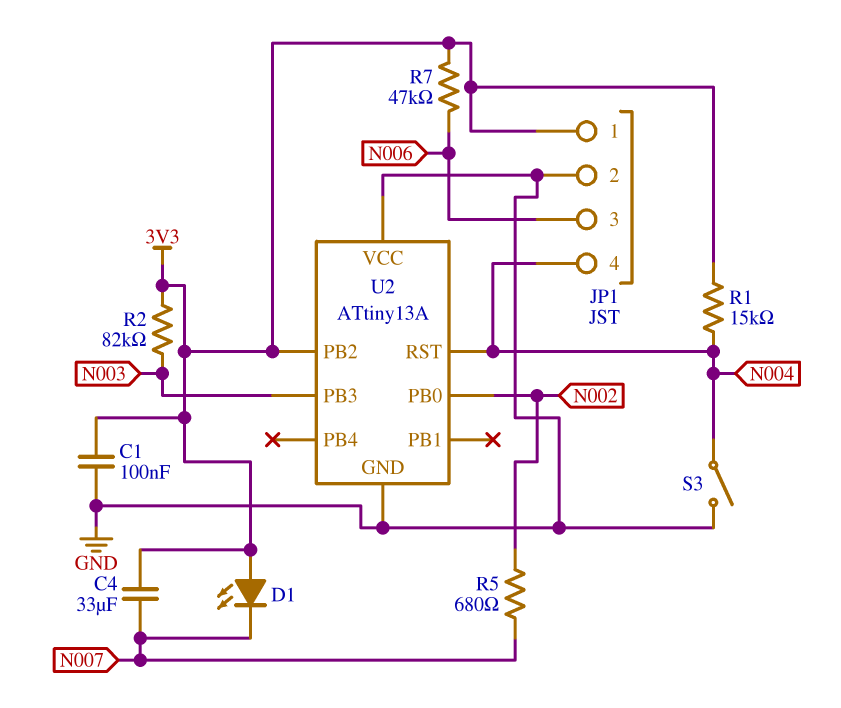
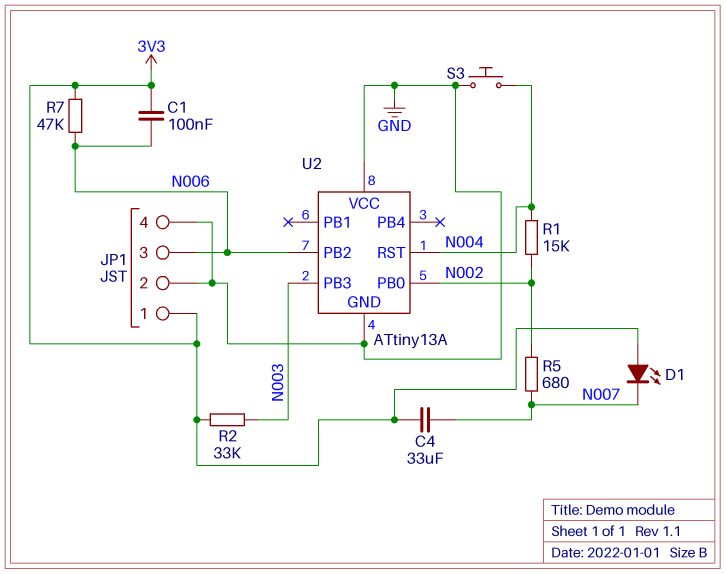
C1: 100nF (3V3, GND) -> 100nF (3V3, N006)
JP1 pin 4: N004 -> GND
R1: 15k (3V3, N004) -> 15k (N002, N004)
R2: 82k (3V3, N003) -> 33k (3V3, N003)
S3: switch (GND, N004) -> button (GND, N004)
U2 pin PB2: 3V3 -> N006

